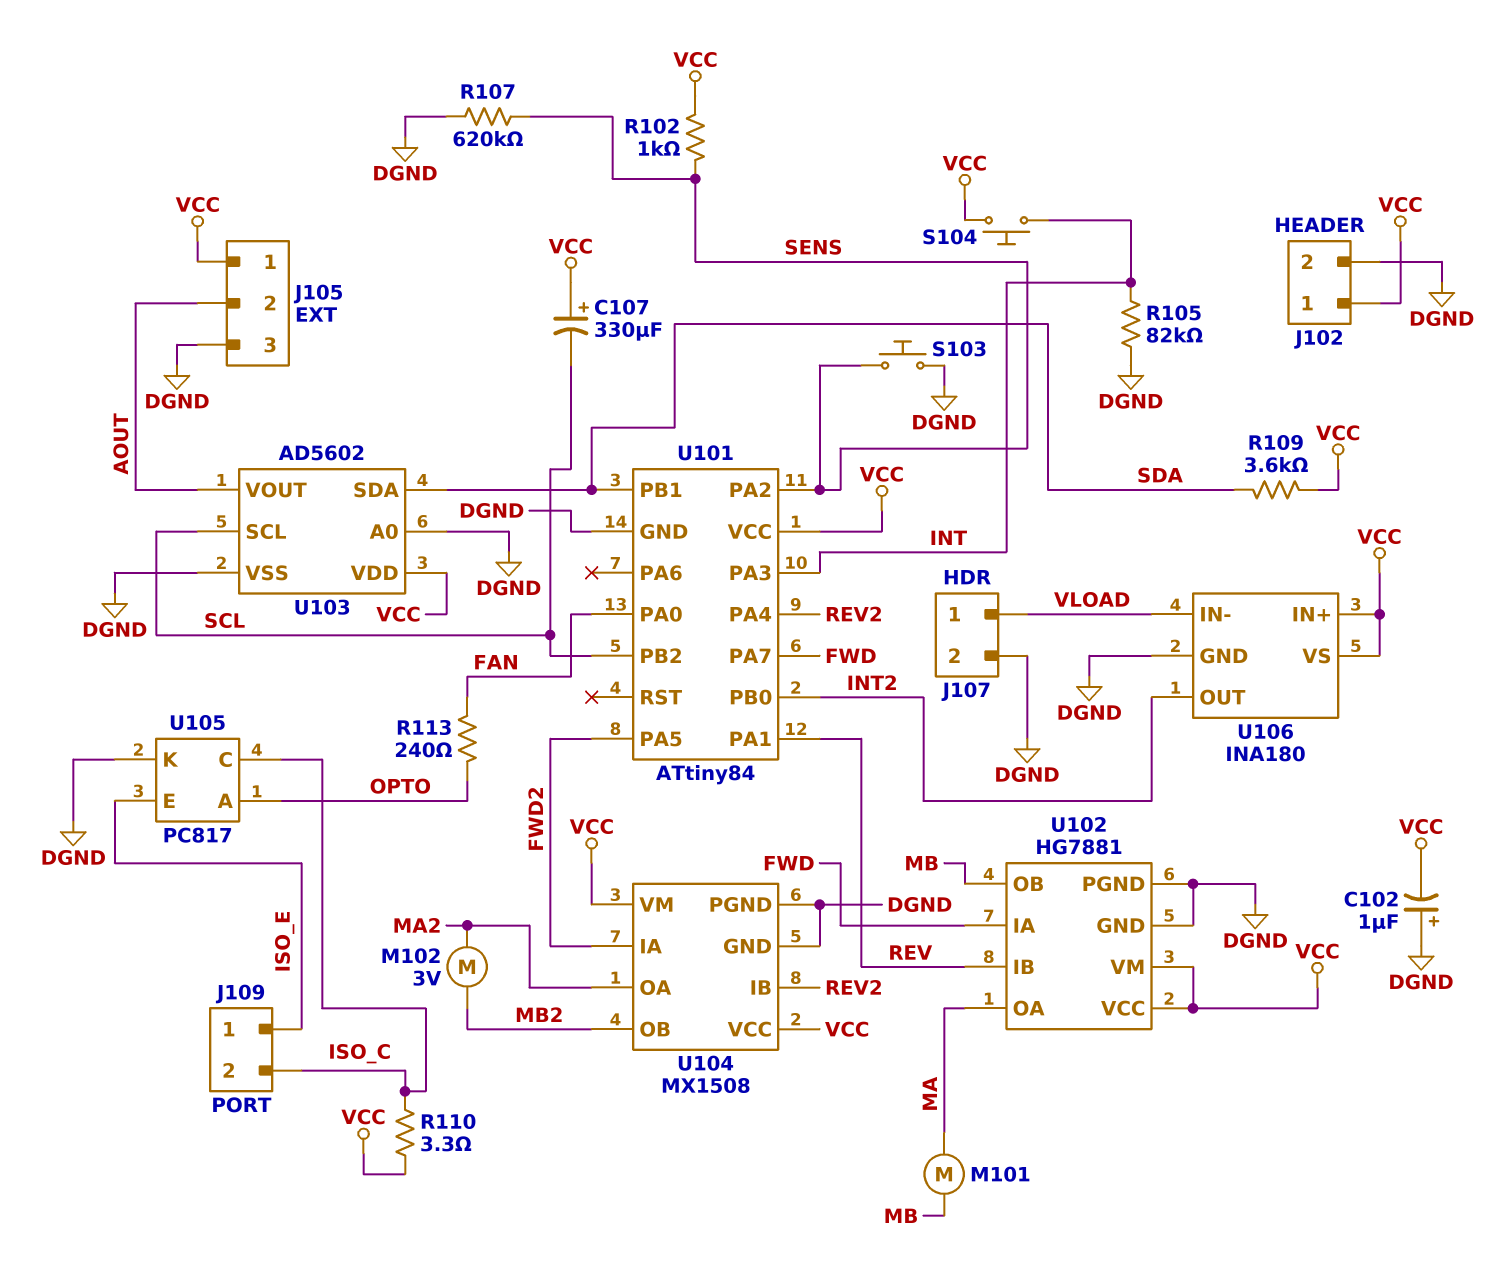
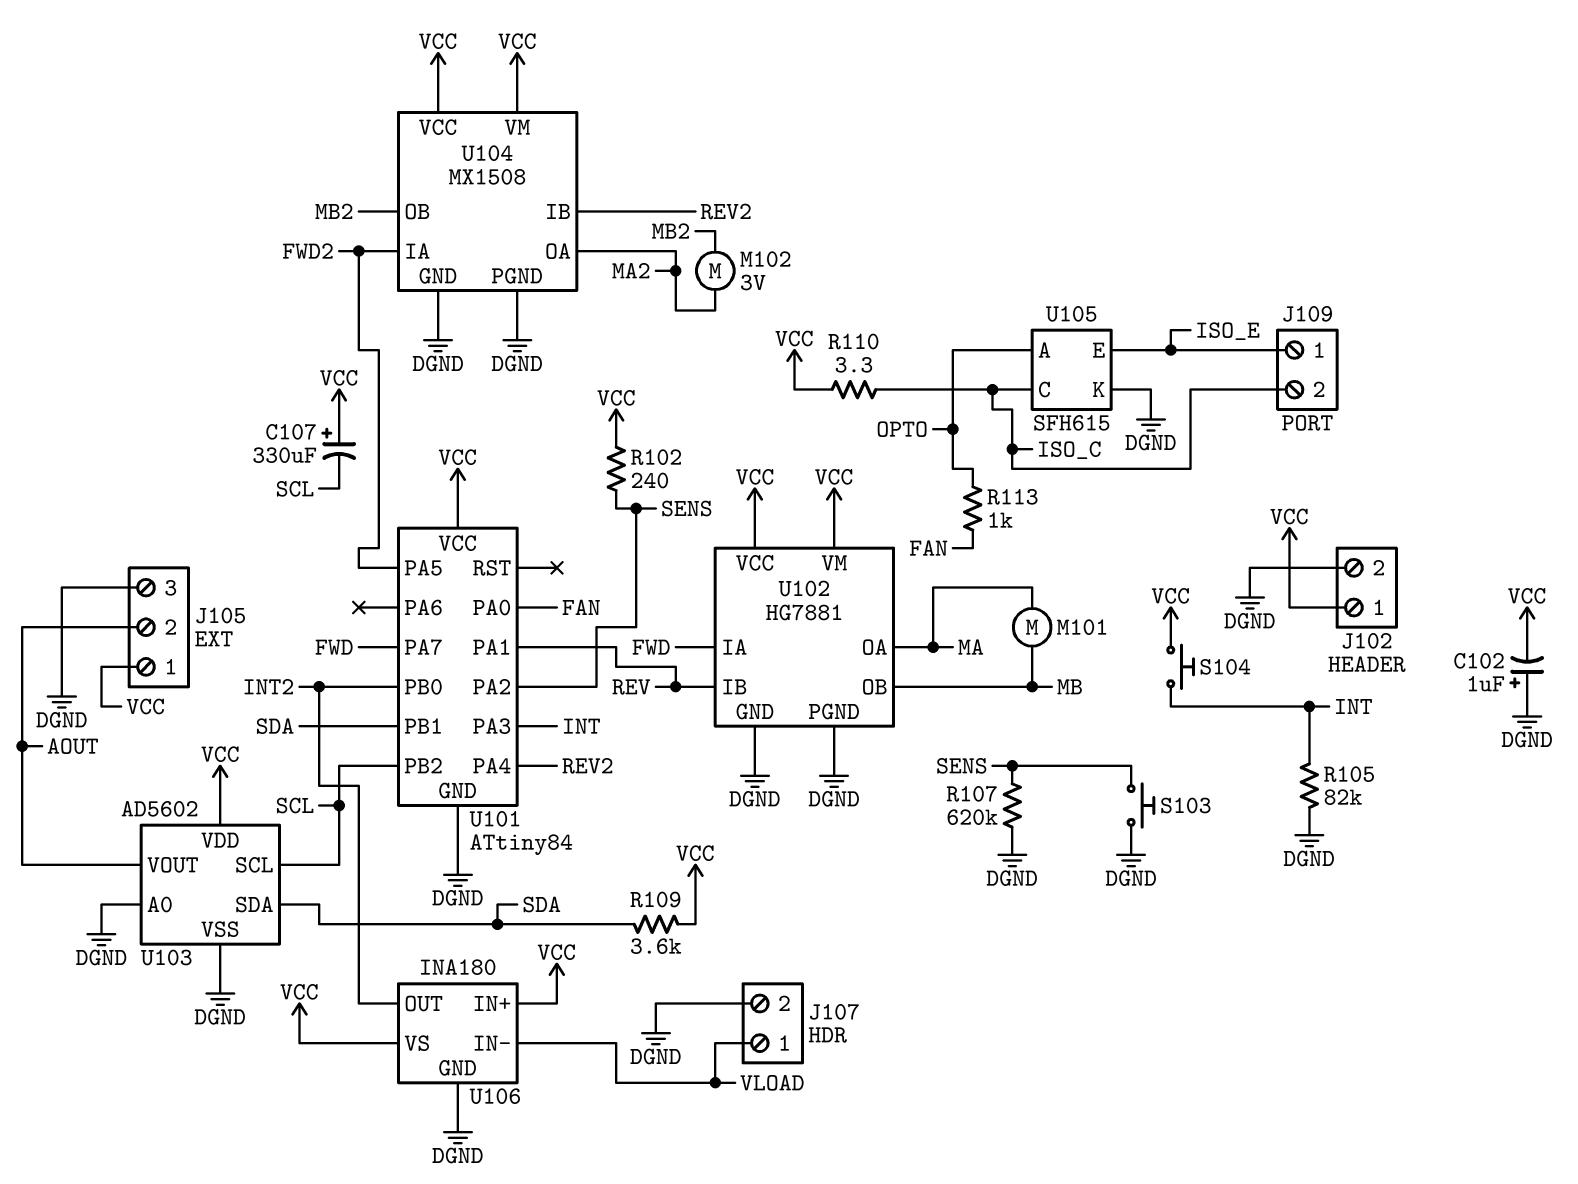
R102: 1k (SENS, VCC) -> 240 (SENS, VCC)
R113: 240 (FAN, OPTO) -> 1k (FAN, OPTO)
U105: PC817 -> SFH615

